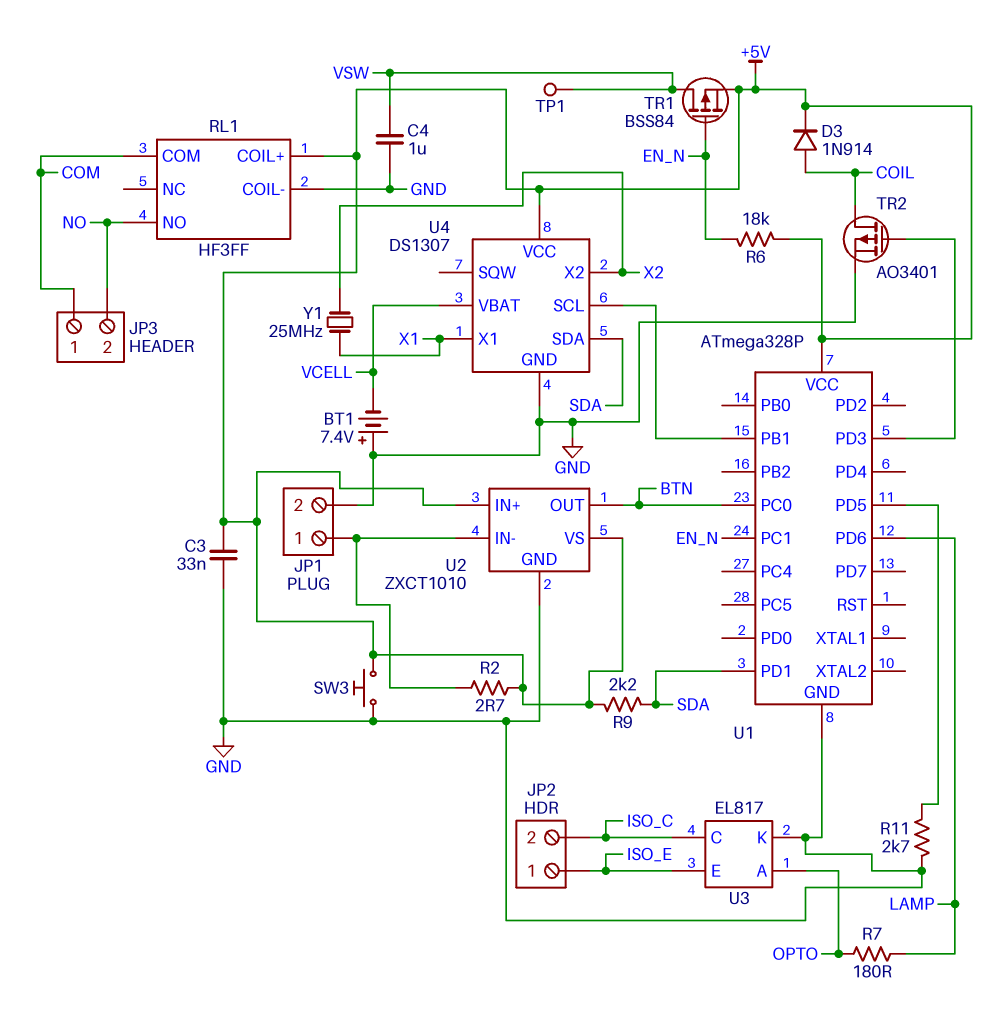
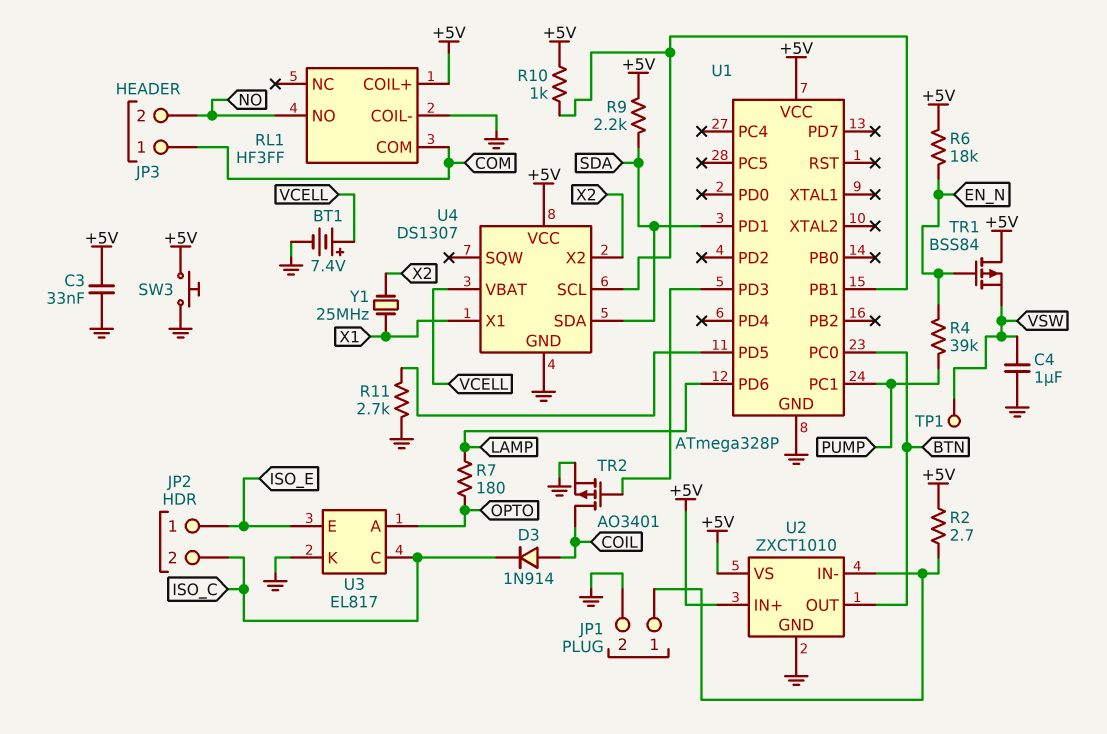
BT1: 7.4V (plus GND, minus VCELL) -> 7.4V (plus VCELL, minus GND)
D3: diode 1N914 (A COIL, K +5V) -> diode 1N914 (A COIL, K ISO_C)
R4: none -> 39k (EN_N, PUMP)
R10: none -> 1k (+5V, U1/PB1)
TR1: PMOS BSS84 (G EN_N, D VSW, S +5V) -> PMOS BSS84 (G EN_N, D +5V, S VSW)
U1 pin PC1: EN_N -> PUMP

